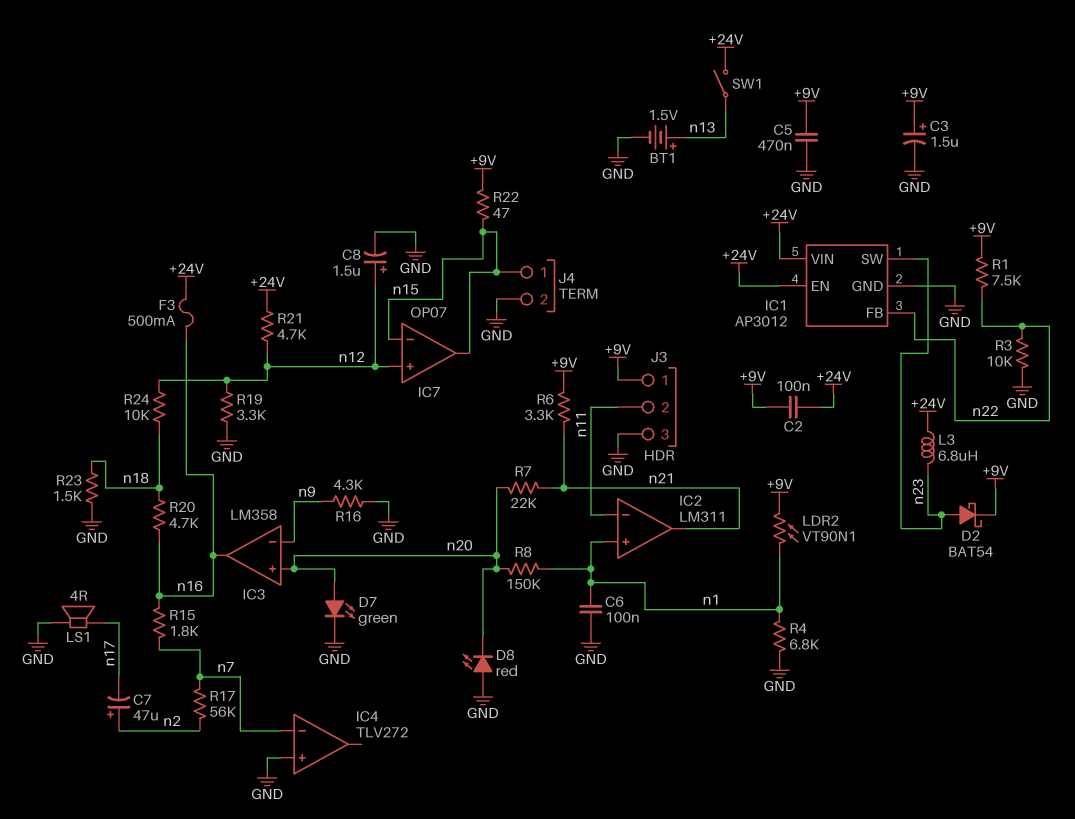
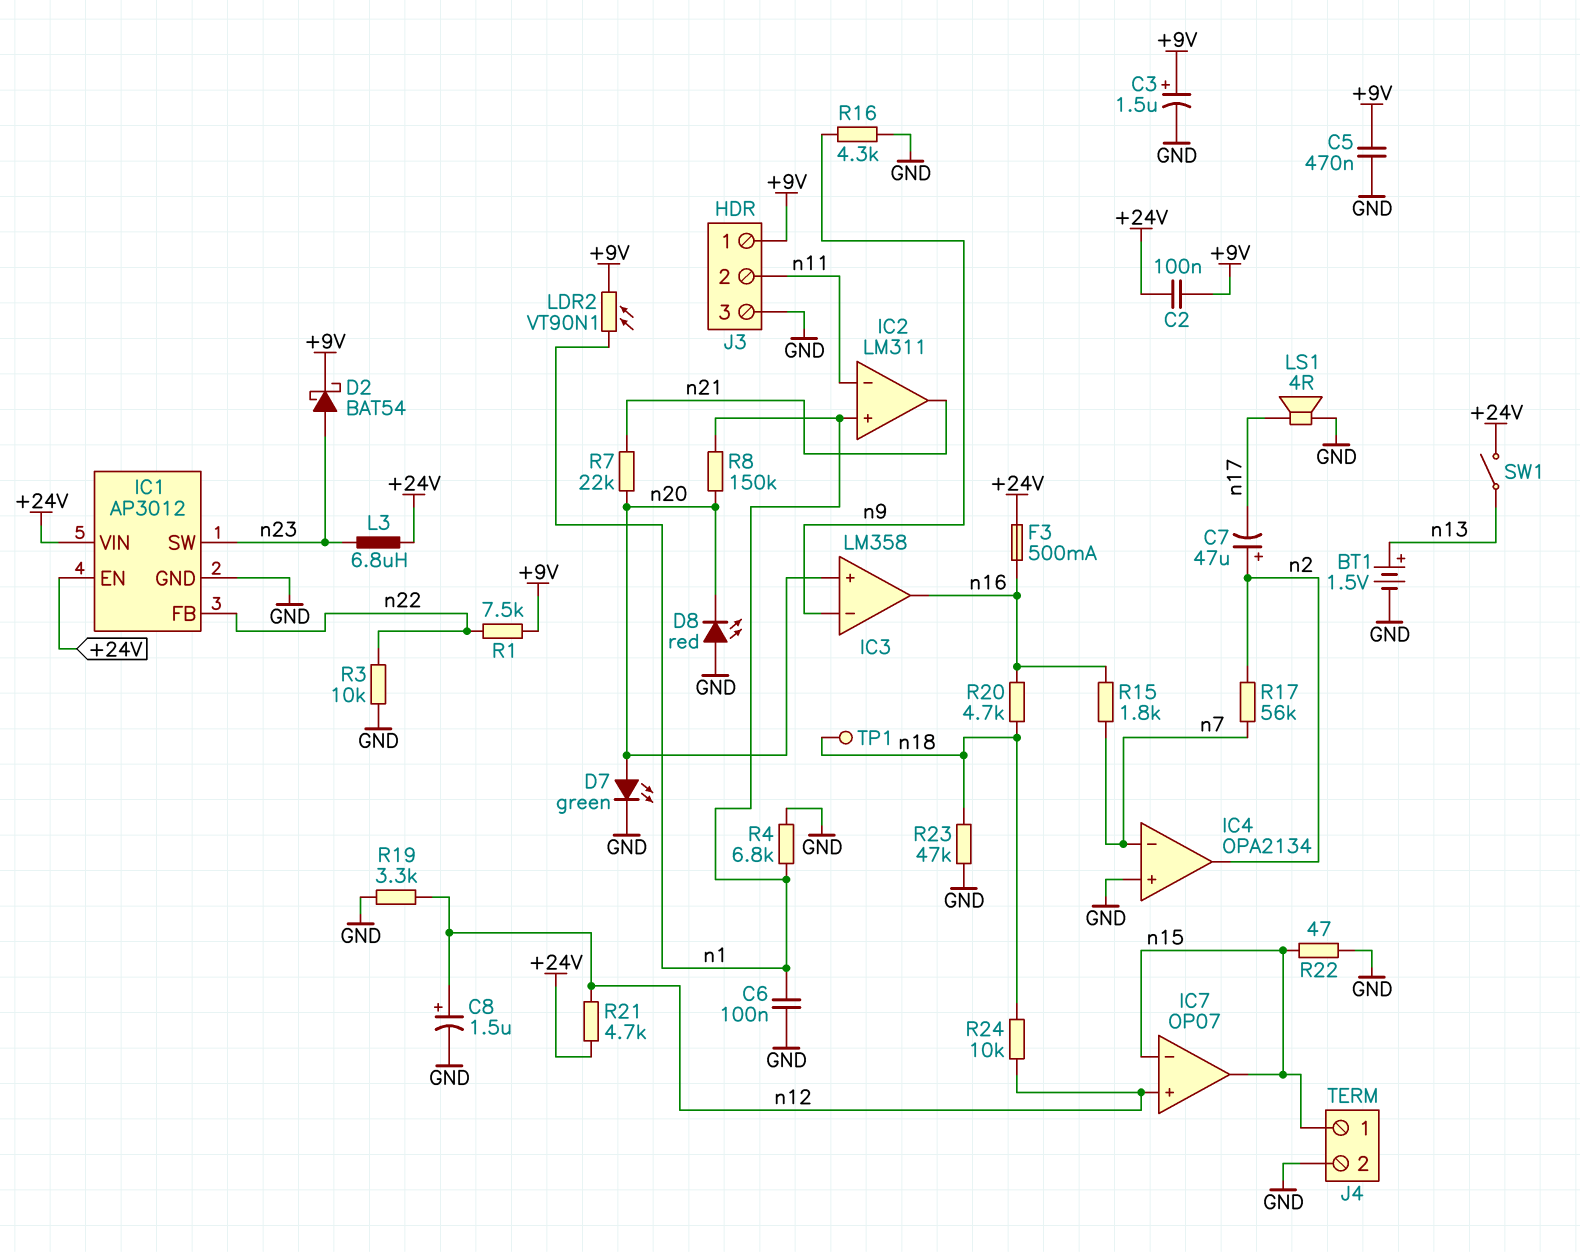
IC4: TLV272 -> OPA2134
IC4 pin out: none -> n2
R6: 3.3k (+9V, n21) -> none
R22: 47 (+9V, n15) -> 47 (GND, n15)
R23: 1.5k (GND, n18) -> 47k (GND, n18)
TP1: none -> test point (n18)

